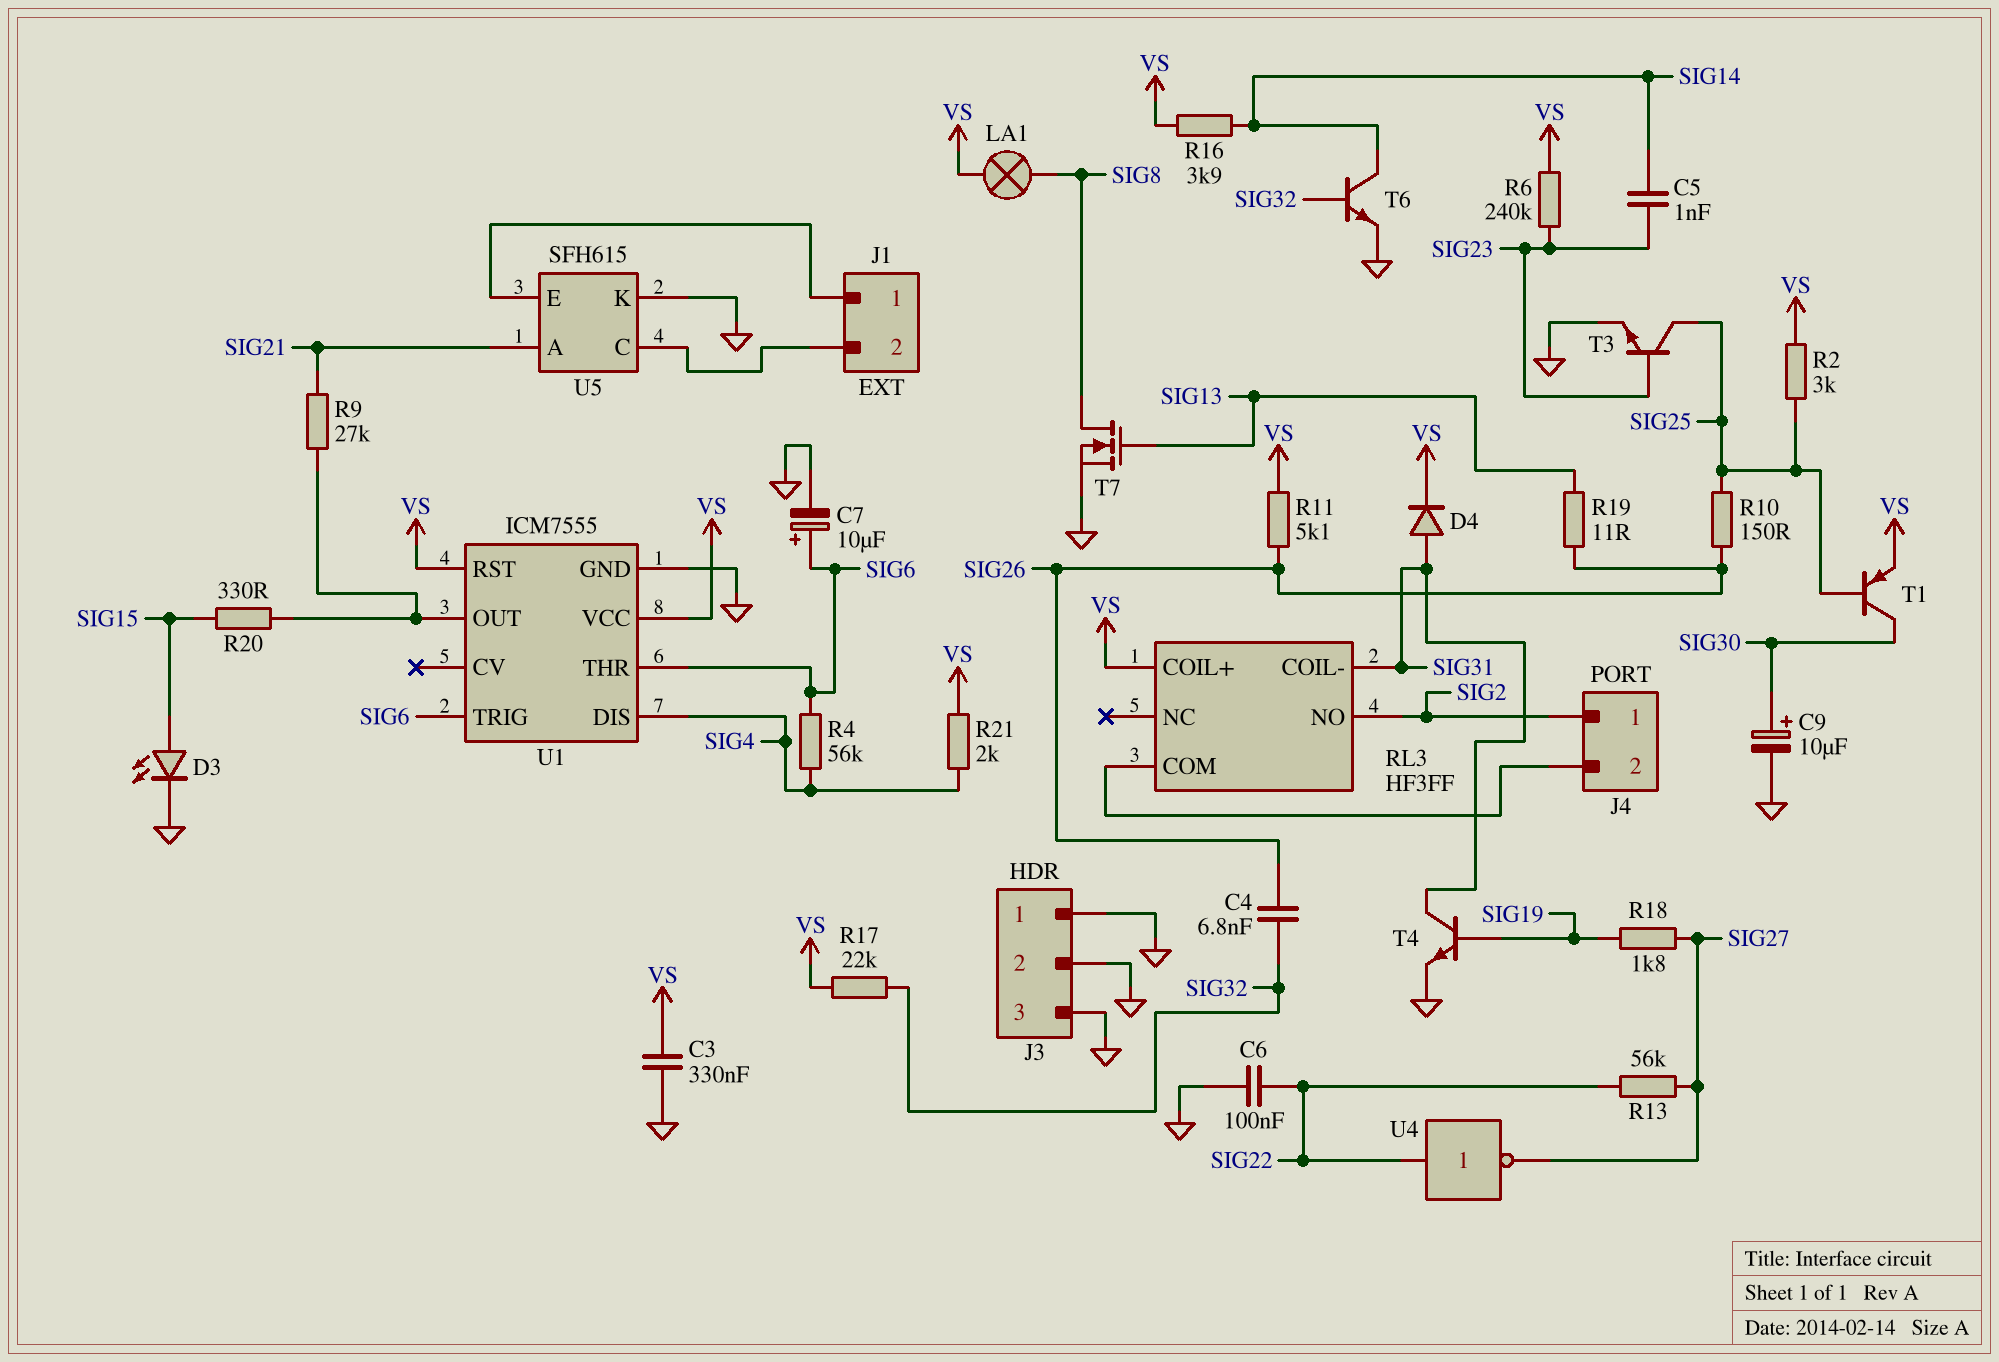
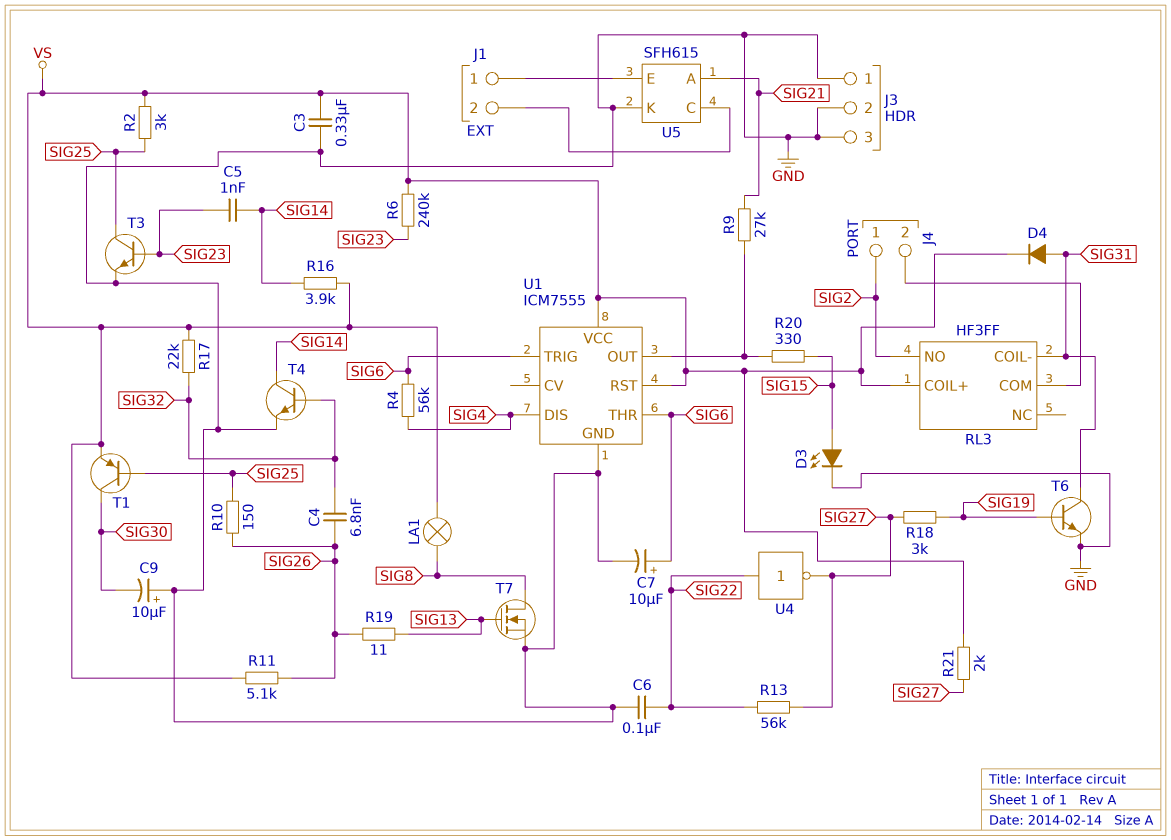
C9: 10uF (plus SIG30, minus GND) -> 10uF (plus GND, minus SIG30)
R18: 1.8k (SIG19, SIG27) -> 3k (SIG19, SIG27)
R21: 2k (SIG4, VS) -> 2k (SIG27, VS)
T4: NPN (B SIG19, C SIG31, E GND) -> NPN (B SIG32, C SIG14, E GND)
T6: NPN (B SIG32, C SIG14, E GND) -> NPN (B SIG19, C SIG31, E GND)

